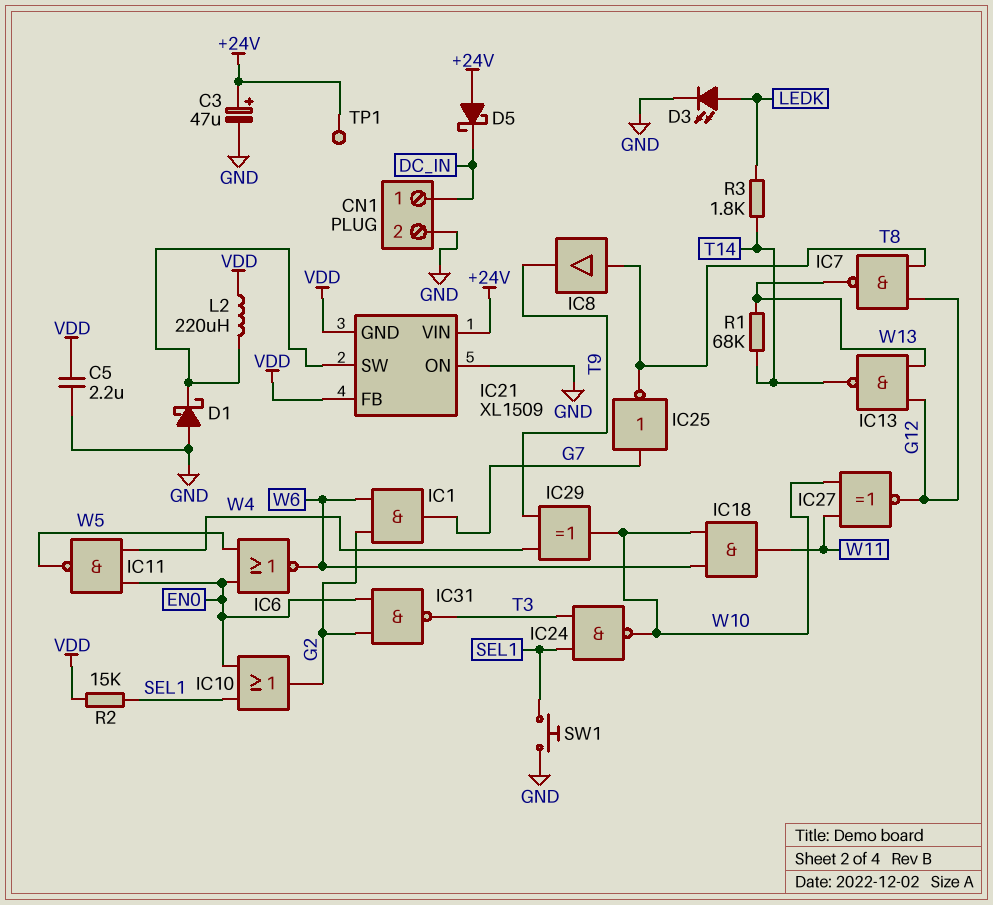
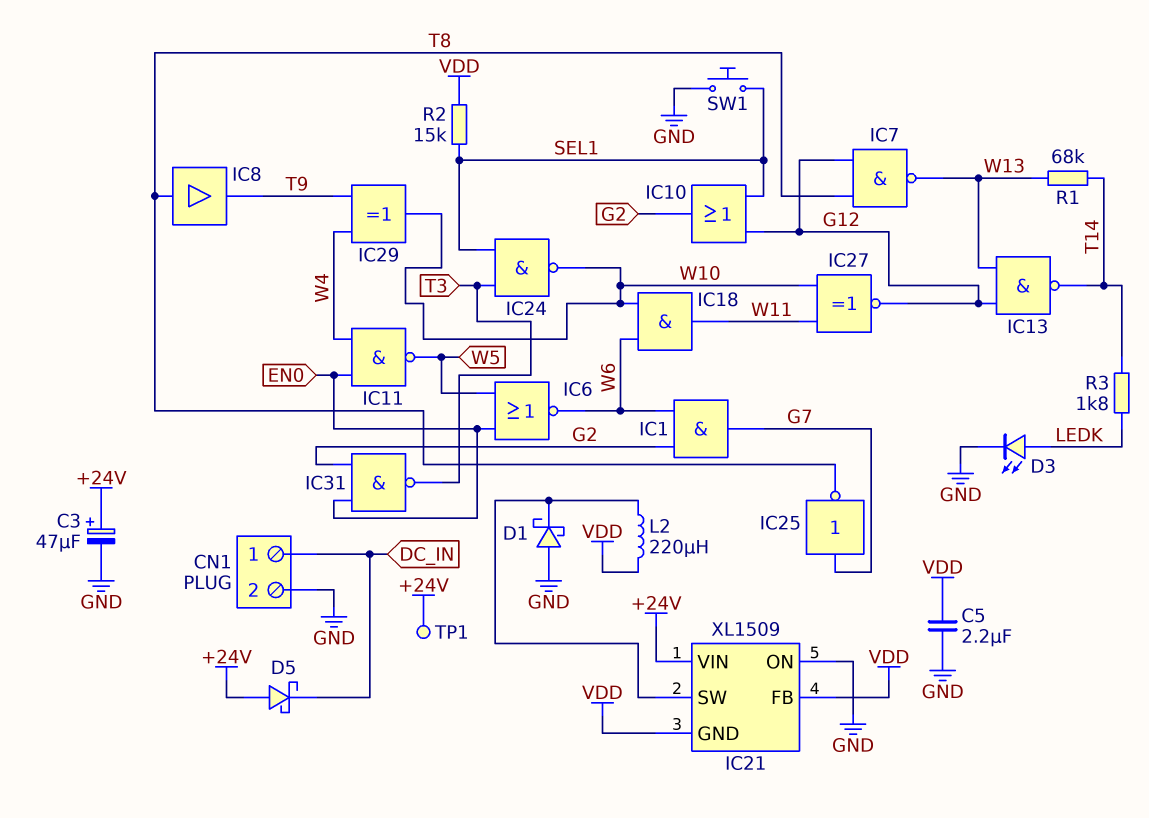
IC10: OR (in EN0, in SEL1, out G2) -> OR (in G12, in SEL1, out G2)

